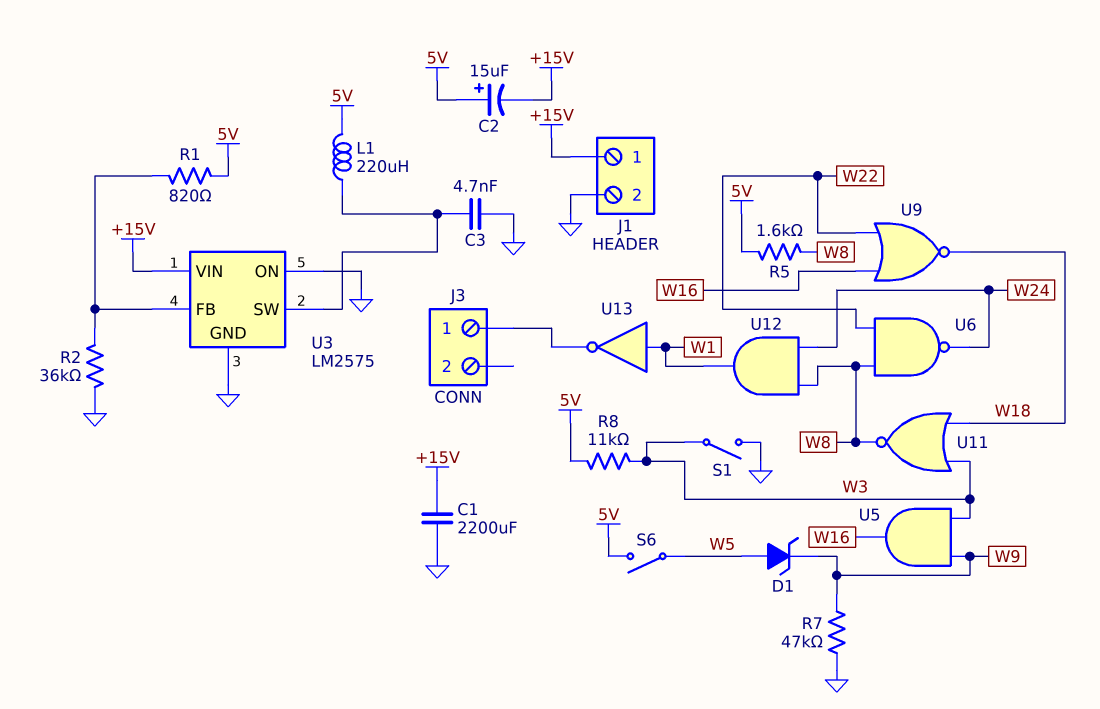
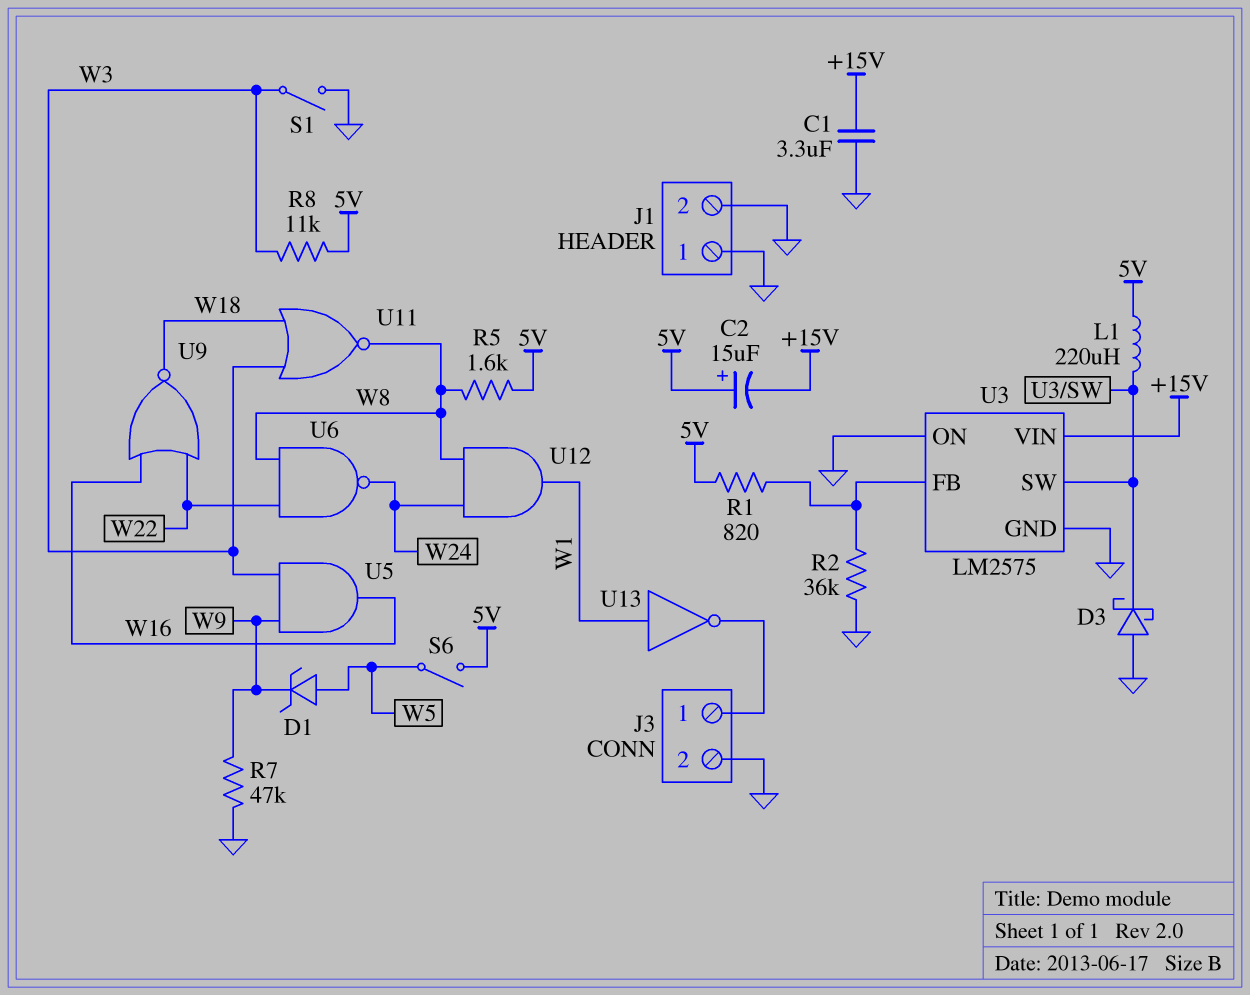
C1: 2200uF (+15V, GND) -> 3.3uF (+15V, GND)
C3: 4.7nF (GND, U3/SW) -> none
D3: none -> schottky (A GND, K U3/SW)
J1 pin 1: +15V -> GND
J3 pin 2: none -> GND

